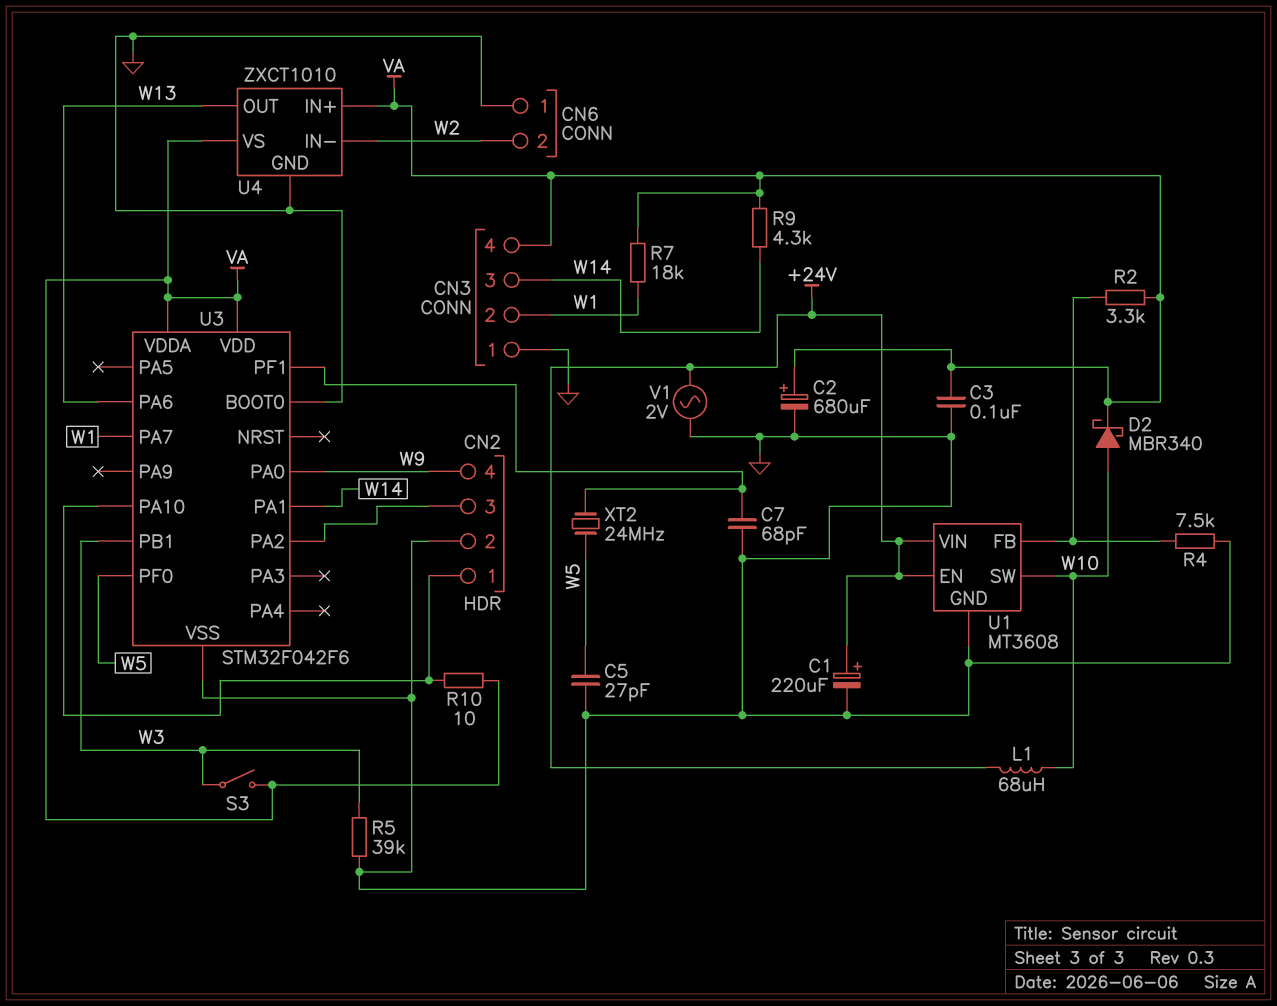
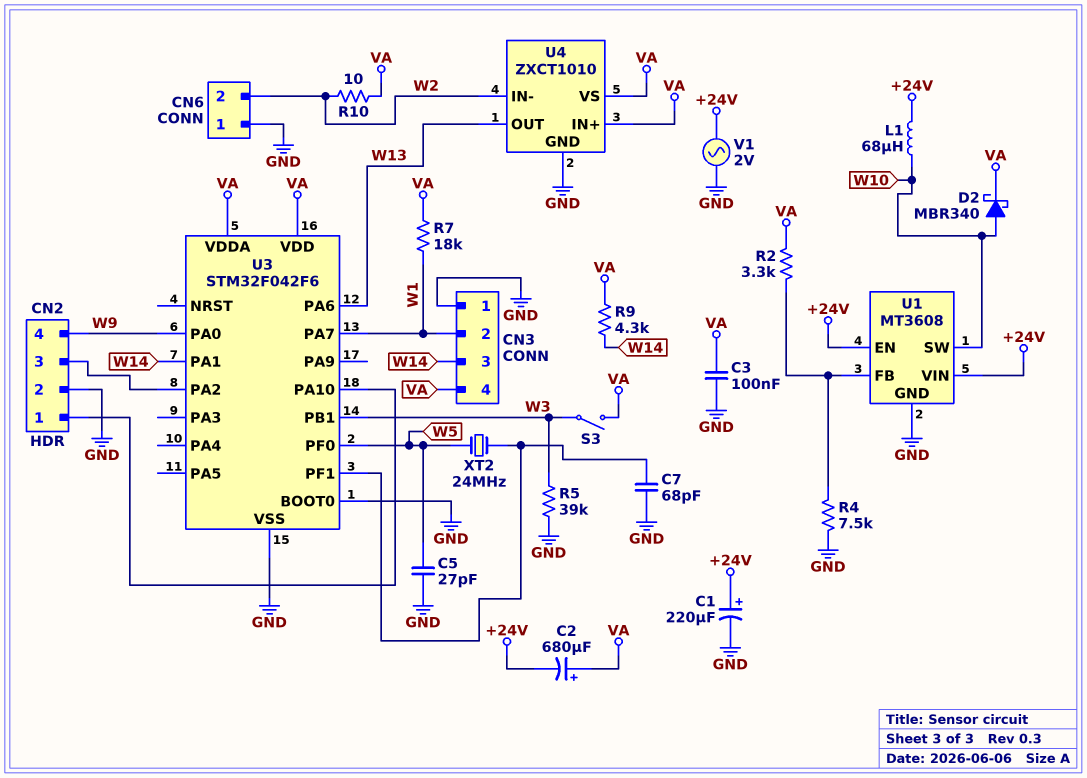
C2: 680uF (plus VA, minus GND) -> 680uF (plus VA, minus +24V)
R10: 10 (CN2/1, VA) -> 10 (VA, W2)

